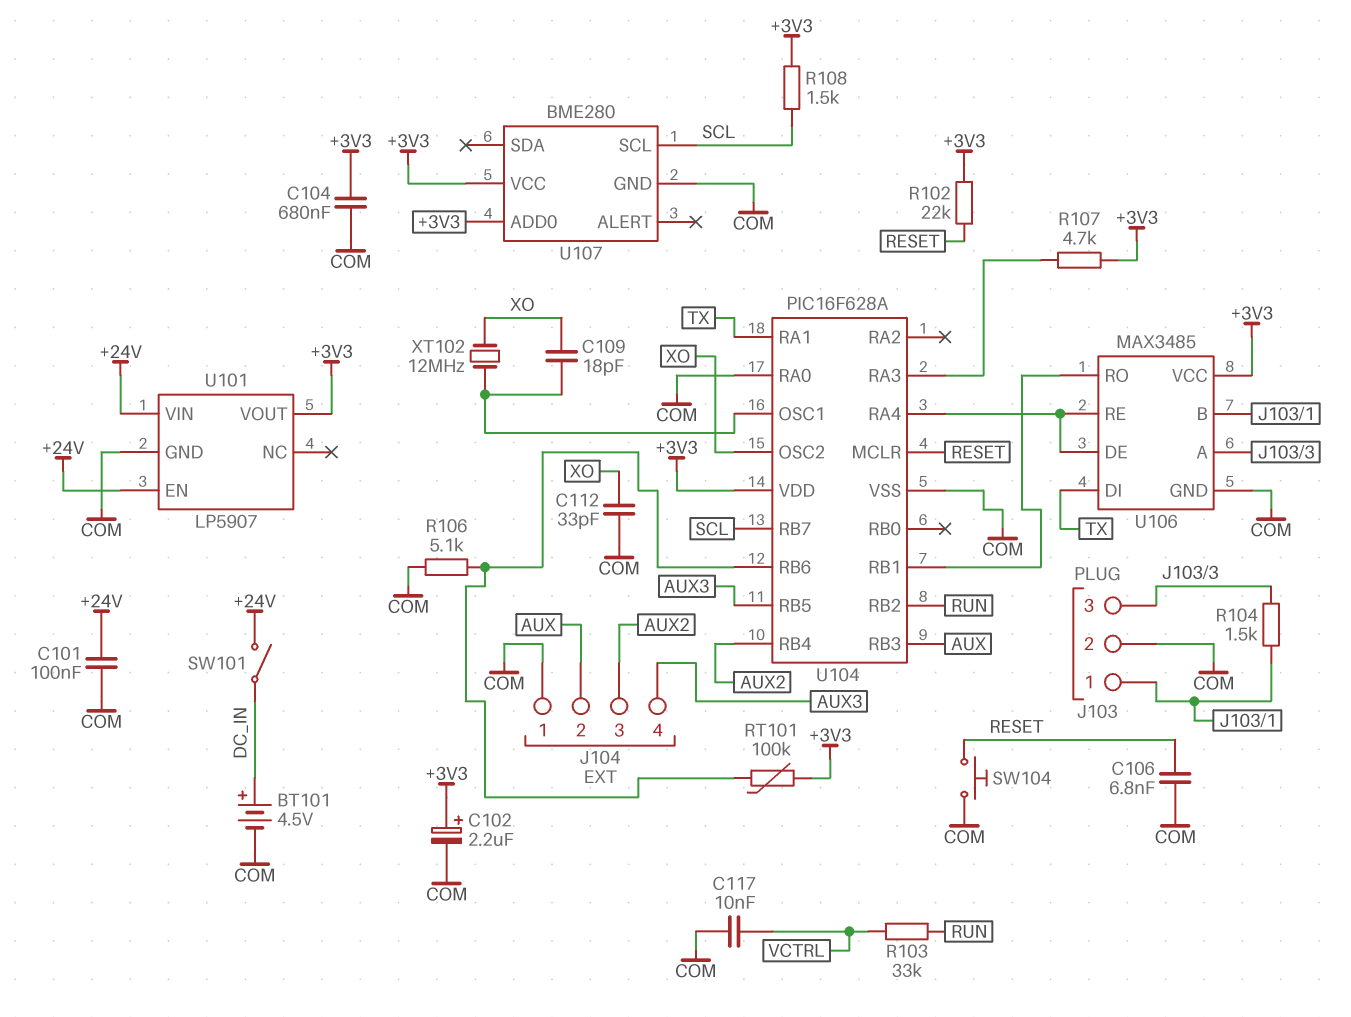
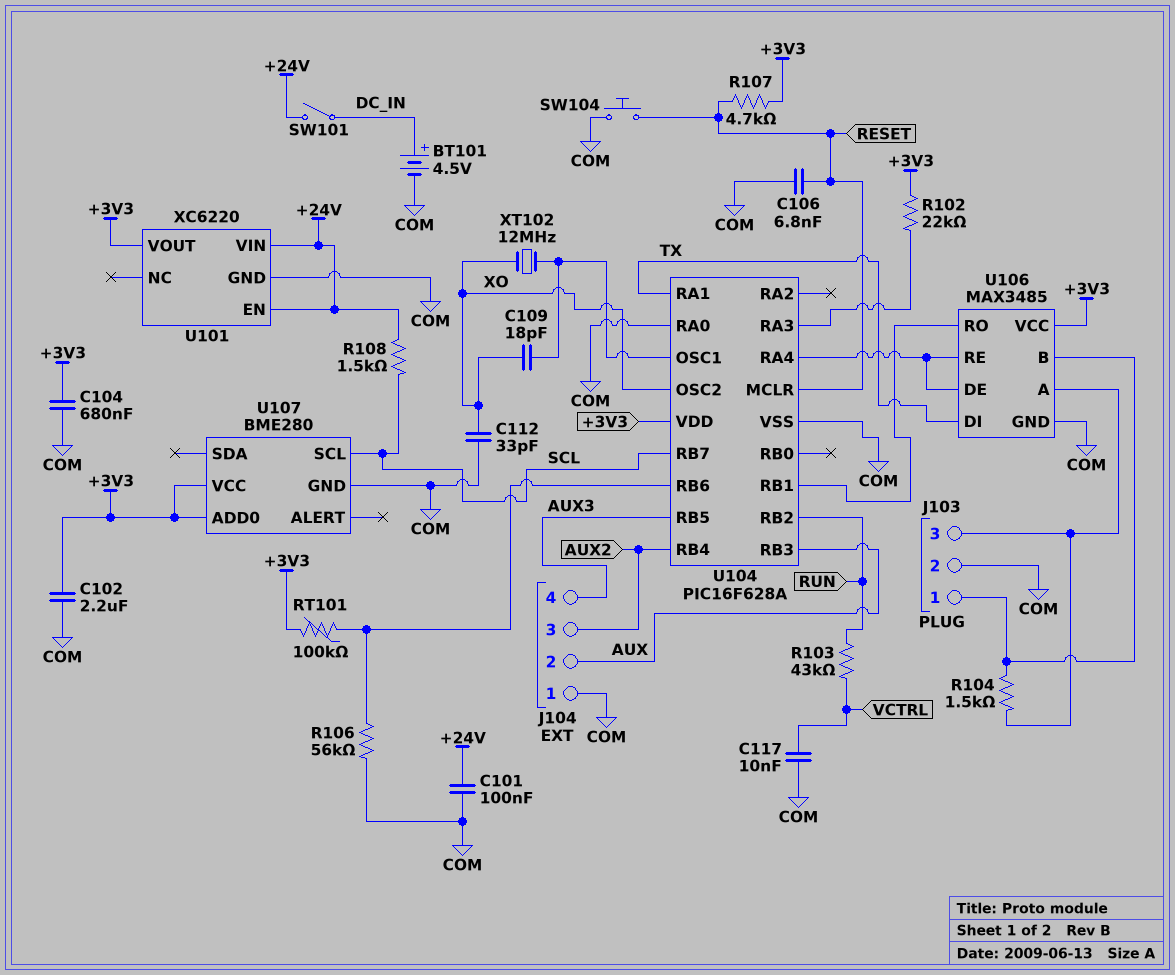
C102: 2.2uF (plus +3V3, minus COM) -> 2.2uF (+3V3, COM)
R102: 22k (+3V3, RESET) -> 22k (+3V3, U104/RA3)
R103: 33k (RUN, VCTRL) -> 43k (RUN, VCTRL)
R106: 5.1k (COM, U104/RB6) -> 56k (COM, U104/RB6)
R107: 4.7k (+3V3, U104/RA3) -> 4.7k (+3V3, RESET)
R108: 1.5k (+3V3, SCL) -> 1.5k (+24V, SCL)
U101: LP5907 -> XC6220

